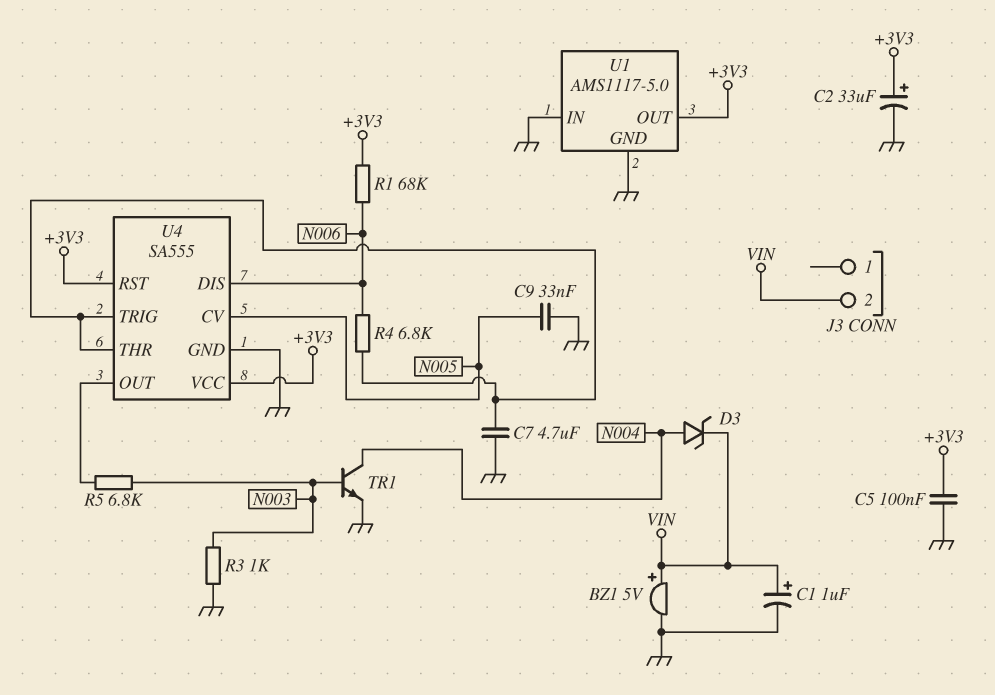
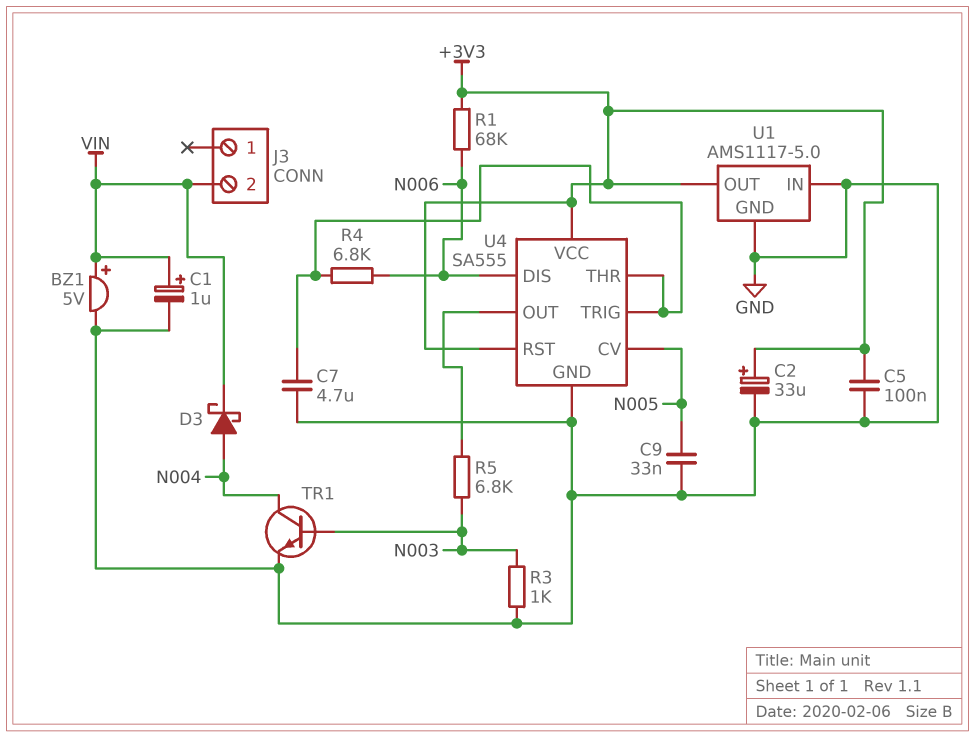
D3: zener (A N004, K VIN) -> schottky (A N004, K VIN)

